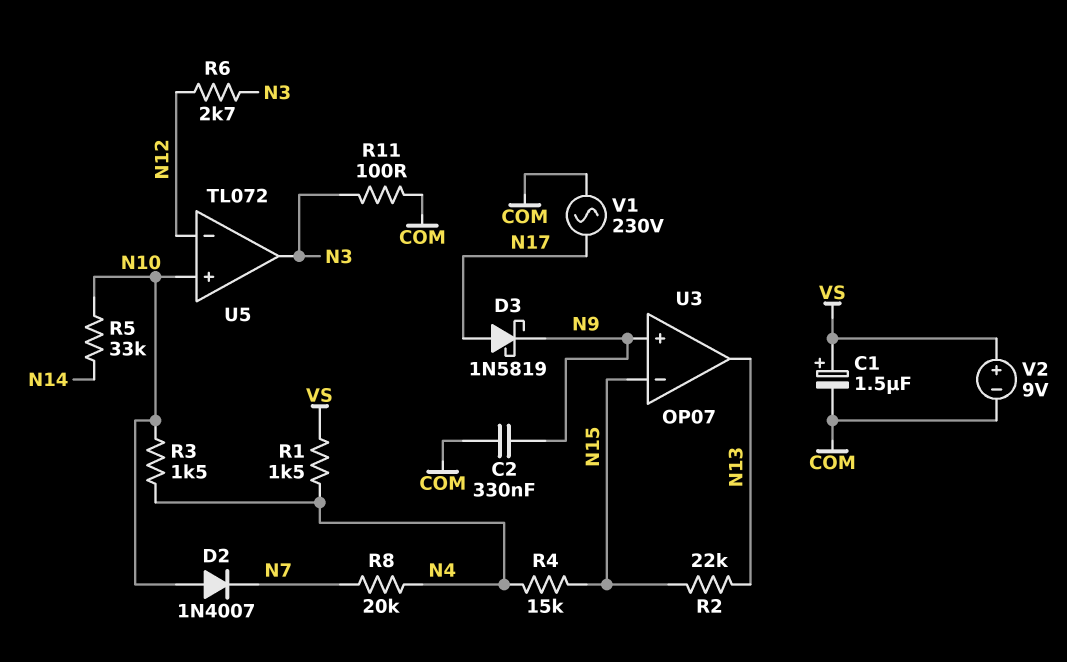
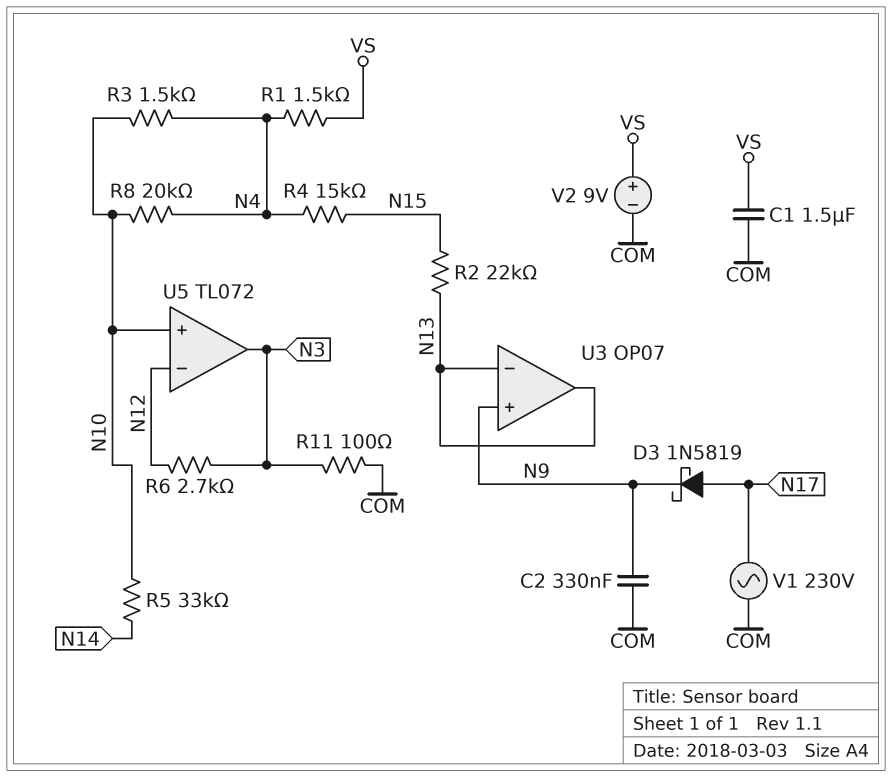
C1: 1.5uF (plus VS, minus COM) -> 1.5uF (COM, VS)
D2: diode 1N4007 (A N10, K N7) -> none
R8: 20k (N4, N7) -> 20k (N4, N10)
U3 pin in-: N15 -> N13

